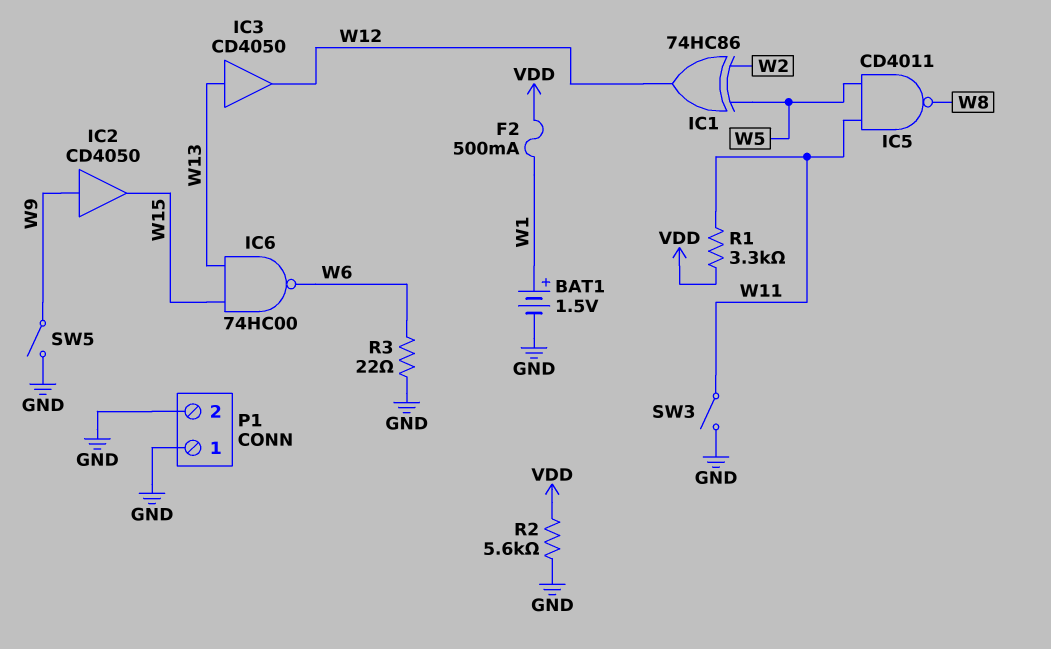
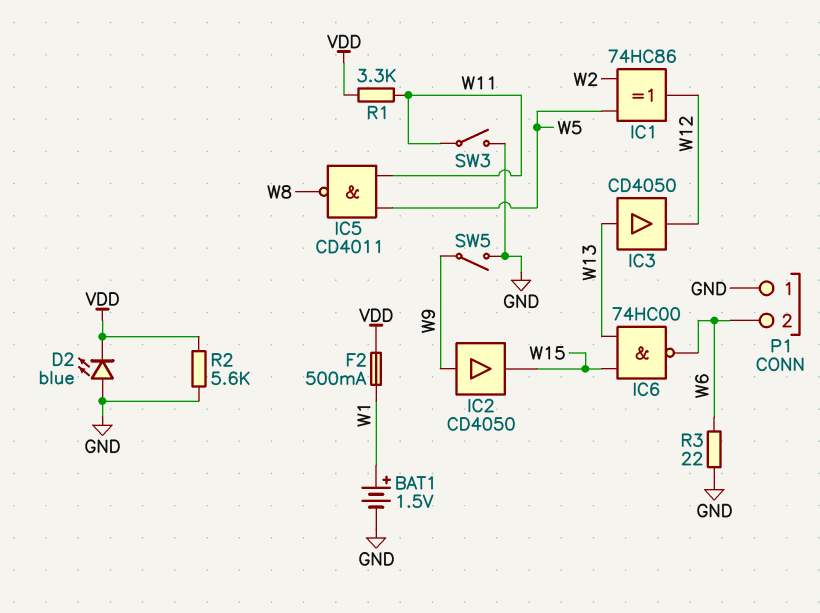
D2: none -> LED blue (A GND, K VDD)
P1 pin 2: GND -> W6

